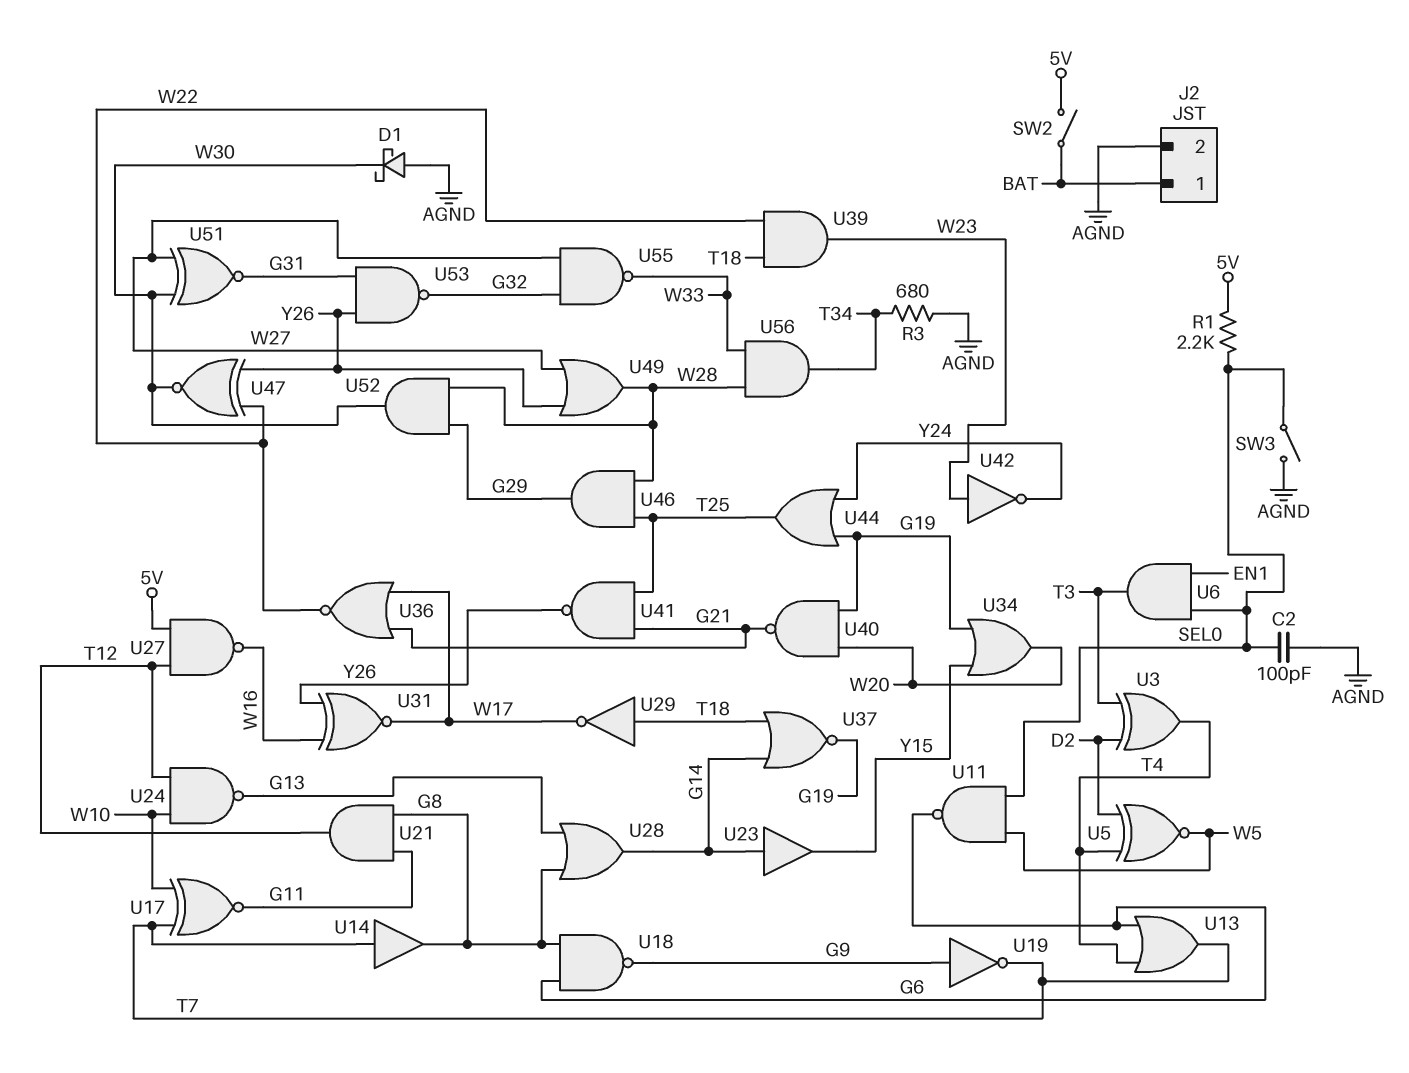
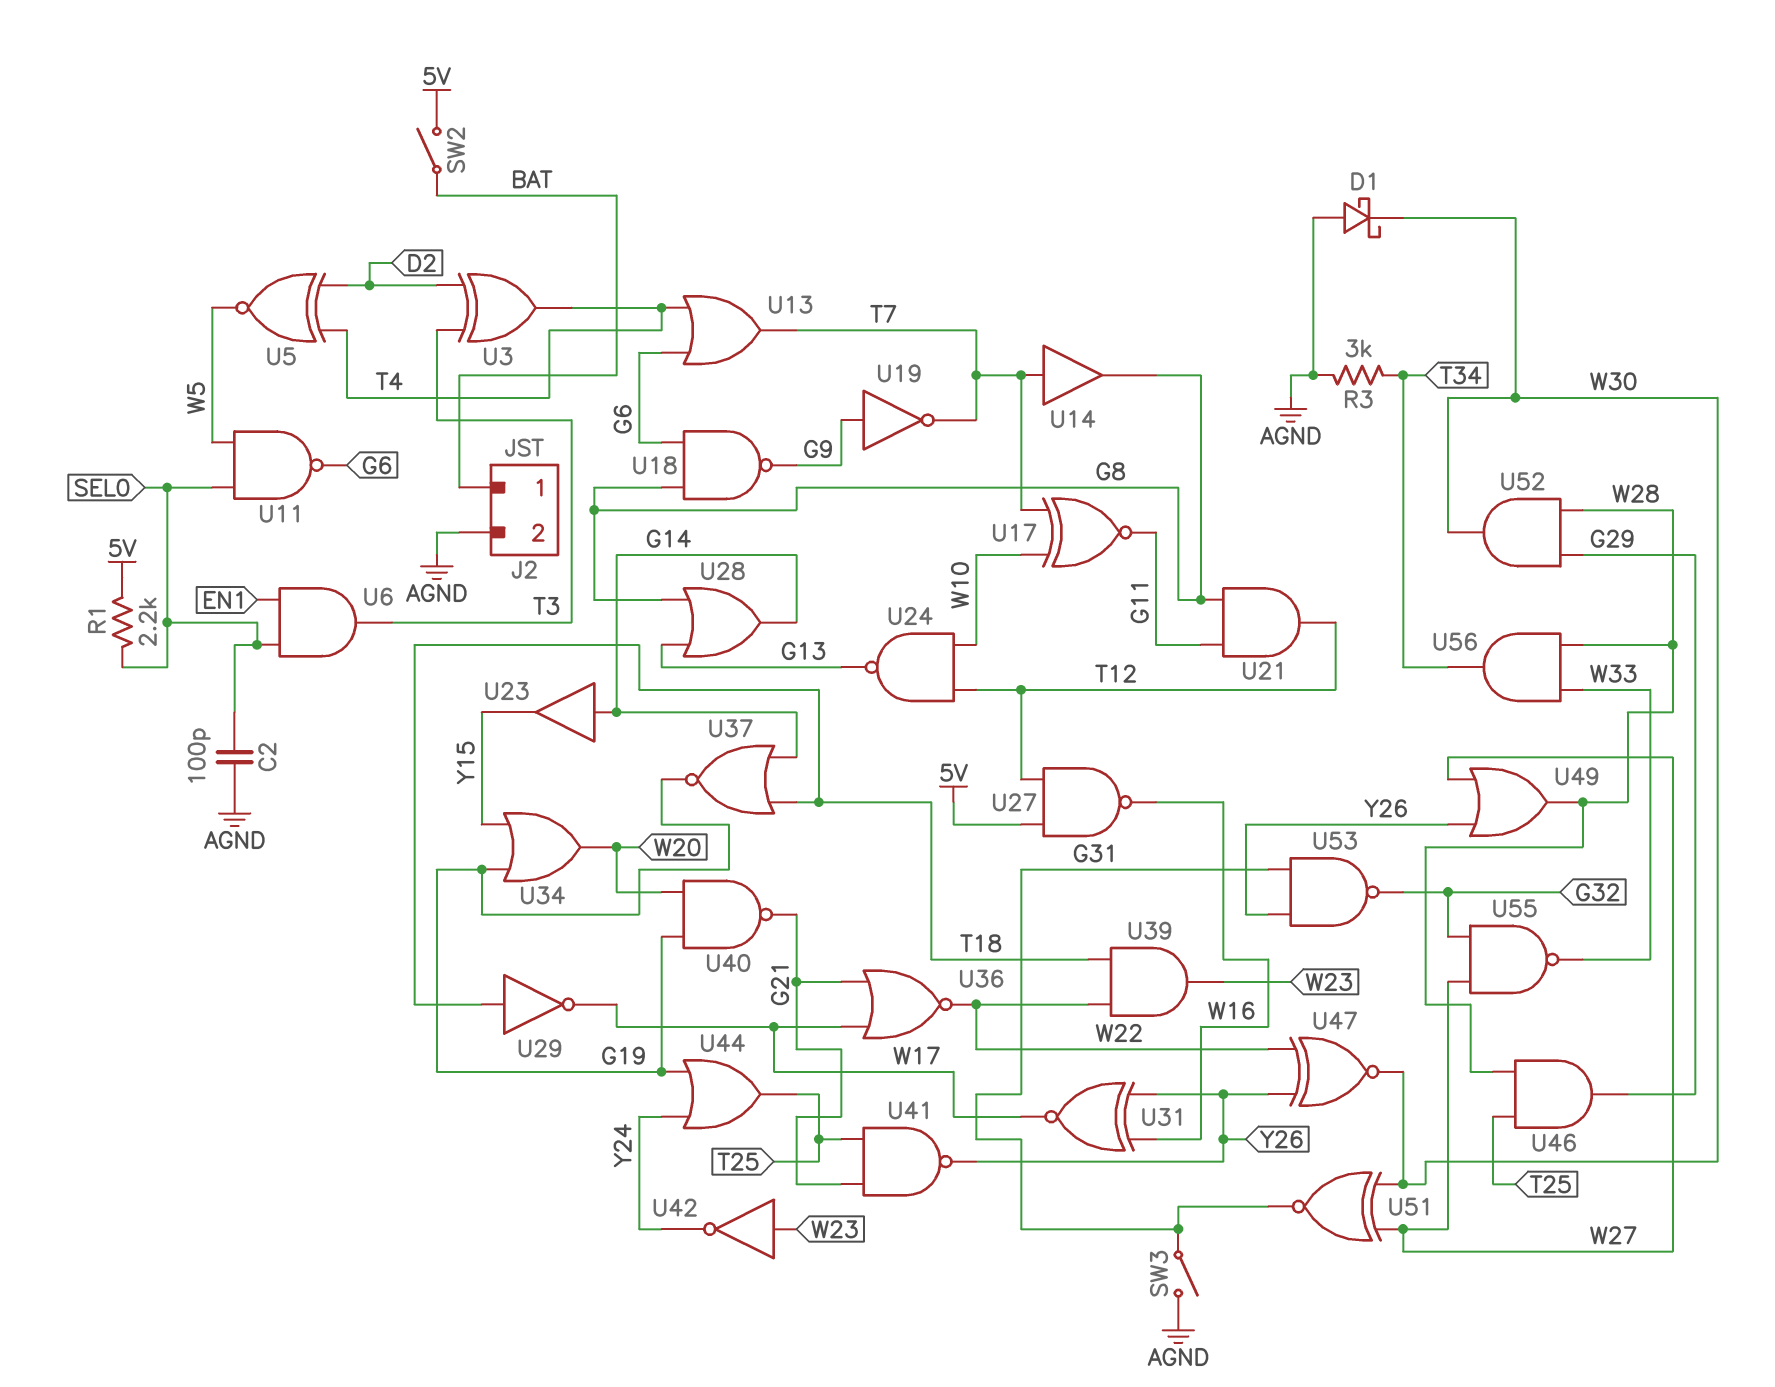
R3: 680 (AGND, T34) -> 3k (AGND, T34)
SW3: switch (AGND, SEL0) -> switch (AGND, G31)

